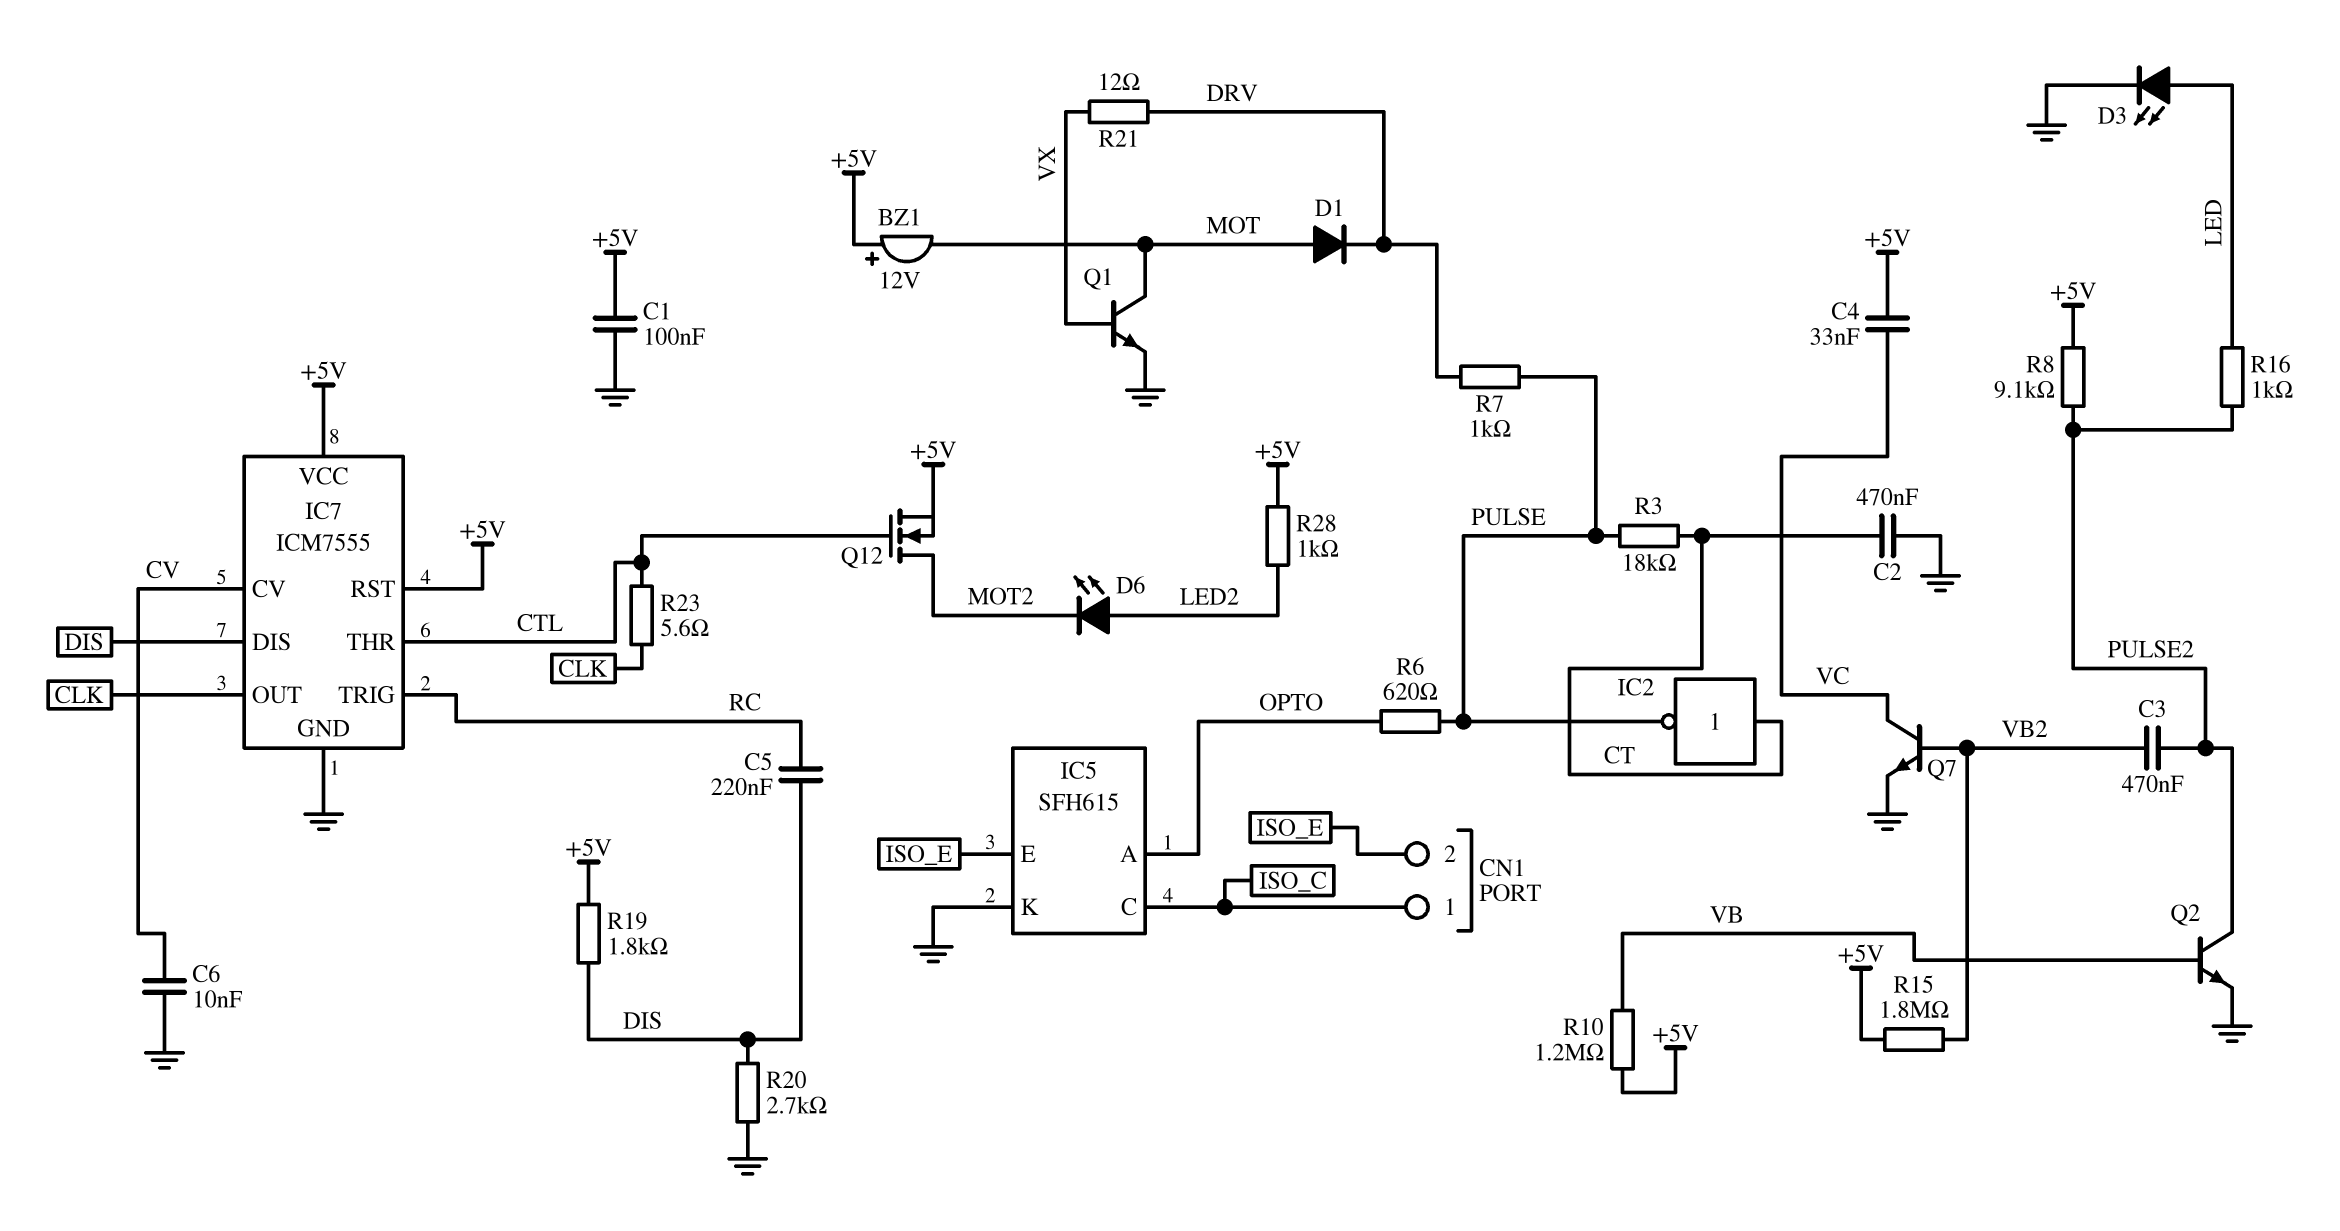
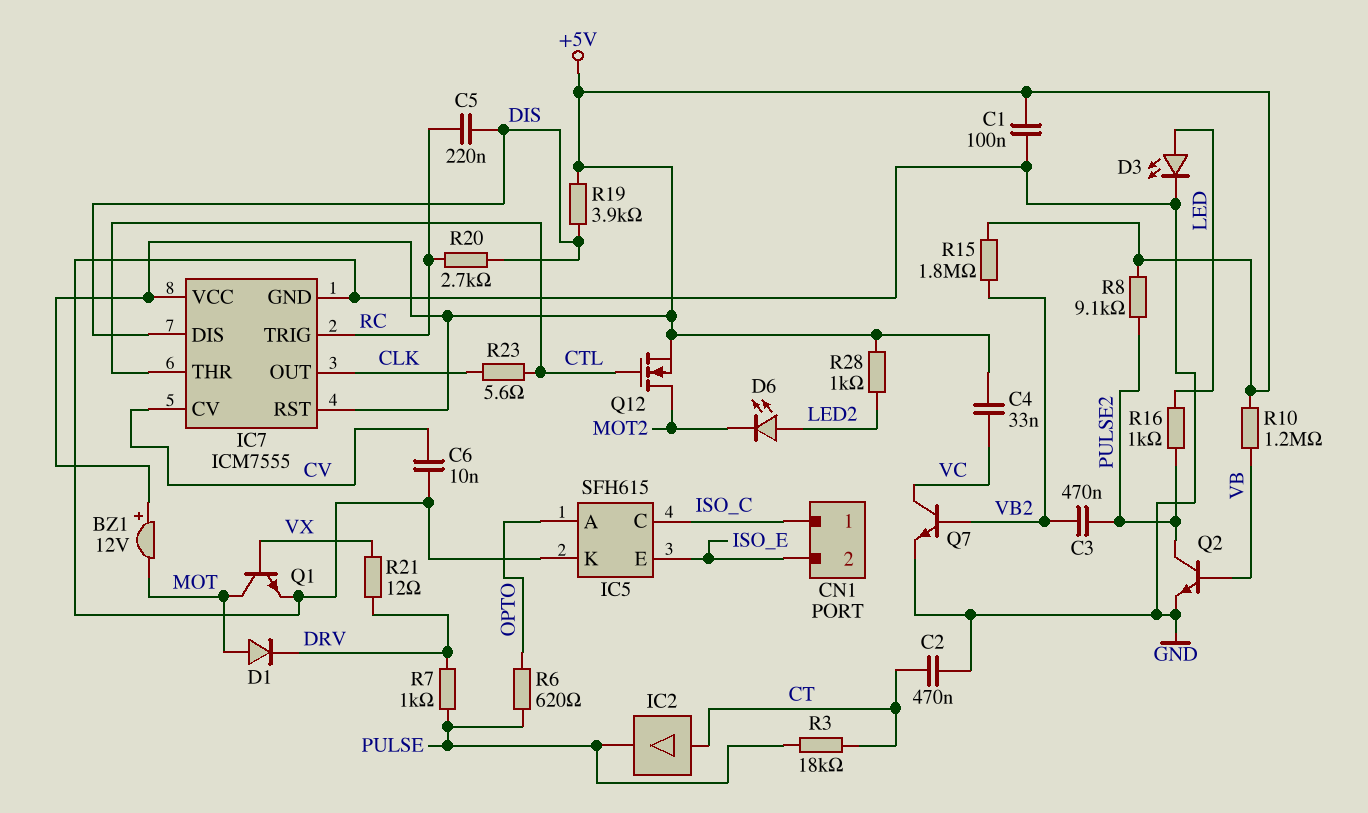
IC2: NOT (in CT, out PULSE) -> buffer (in CT, out PULSE)
R19: 1.8k (+5V, DIS) -> 3.9k (+5V, DIS)
R20: 2.7k (DIS, GND) -> 2.7k (DIS, RC)

